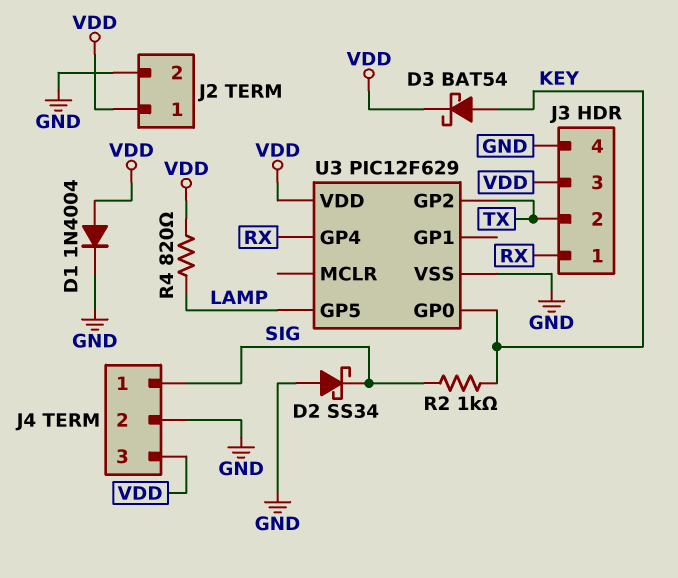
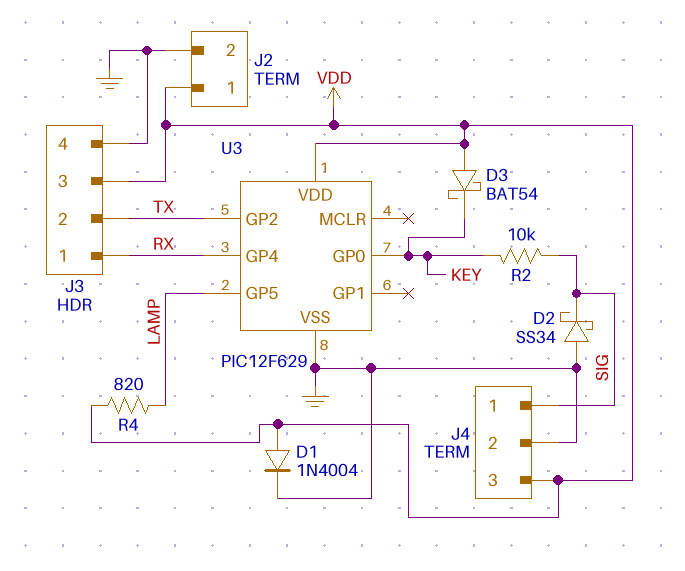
D3: schottky BAT54 (A KEY, K VDD) -> schottky BAT54 (A VDD, K KEY)
R2: 1k (KEY, SIG) -> 10k (KEY, SIG)

